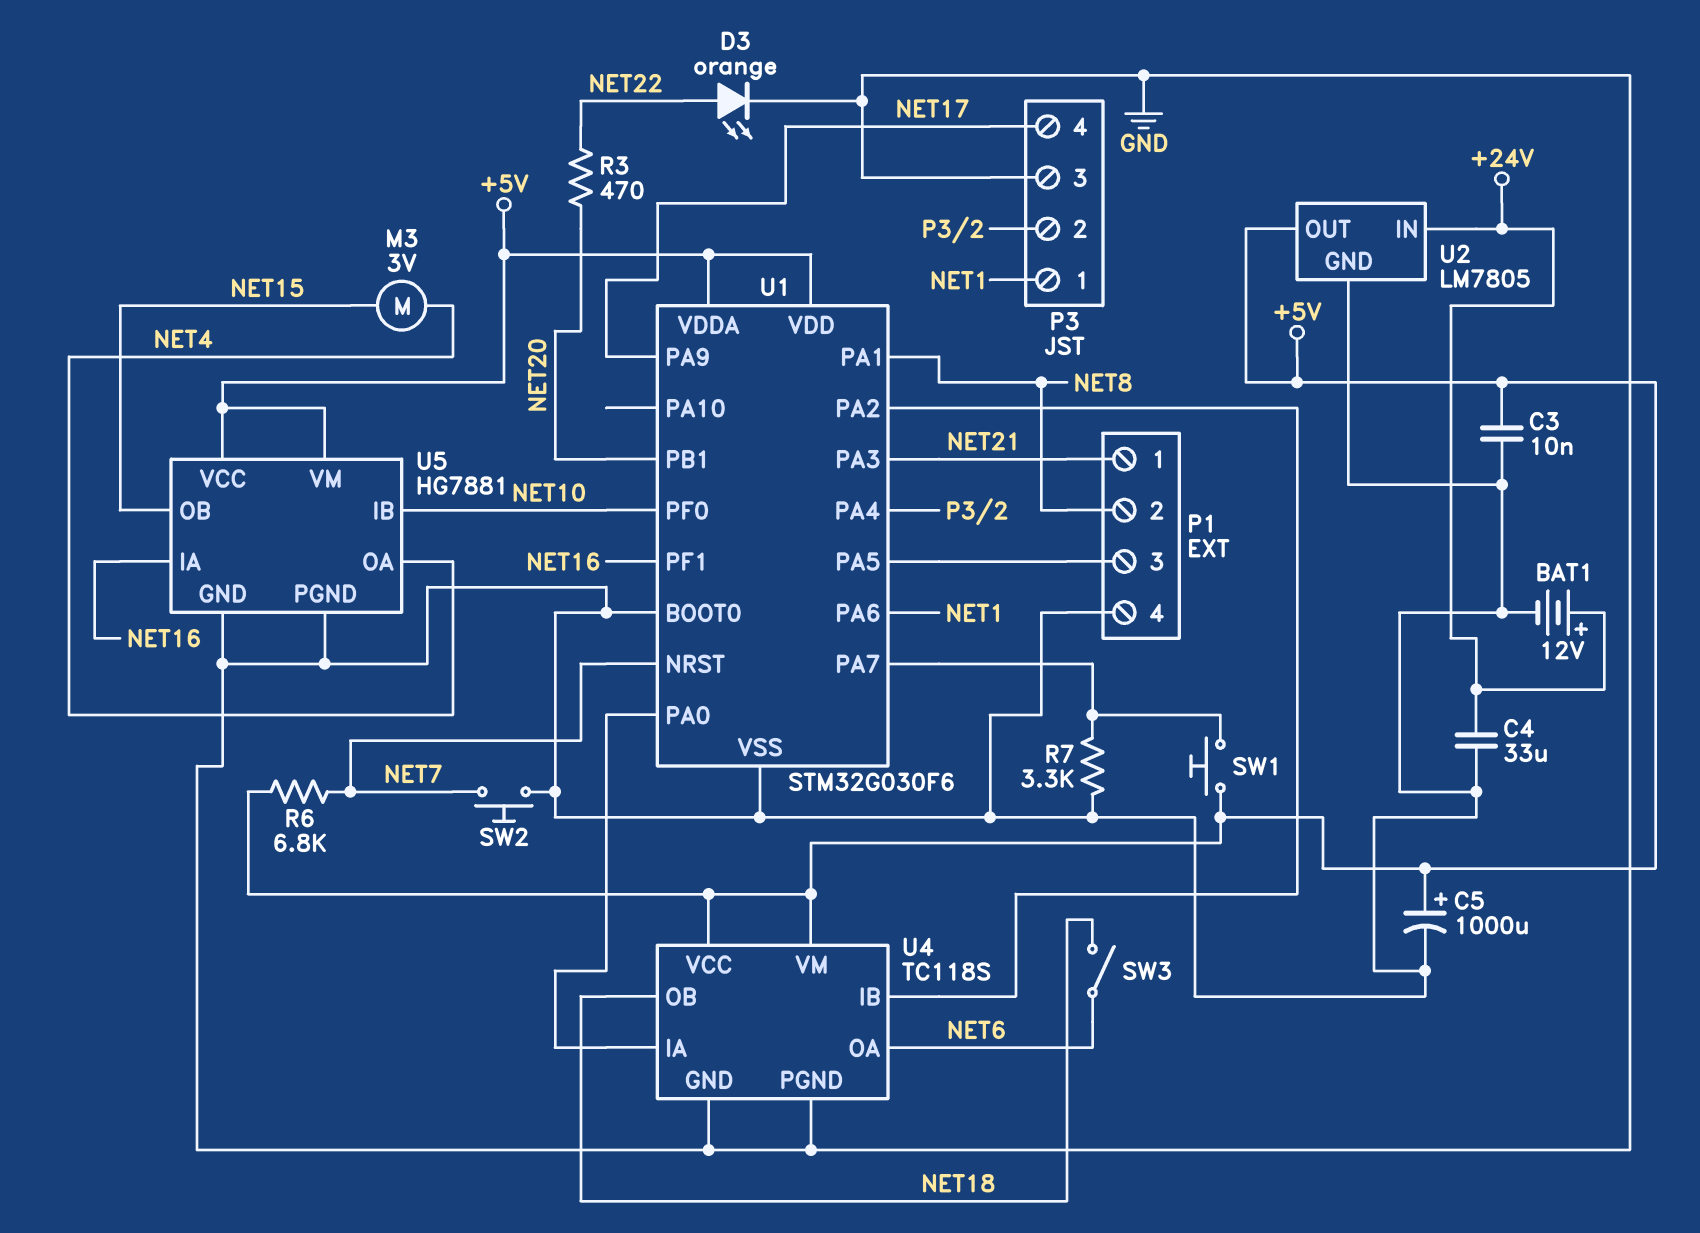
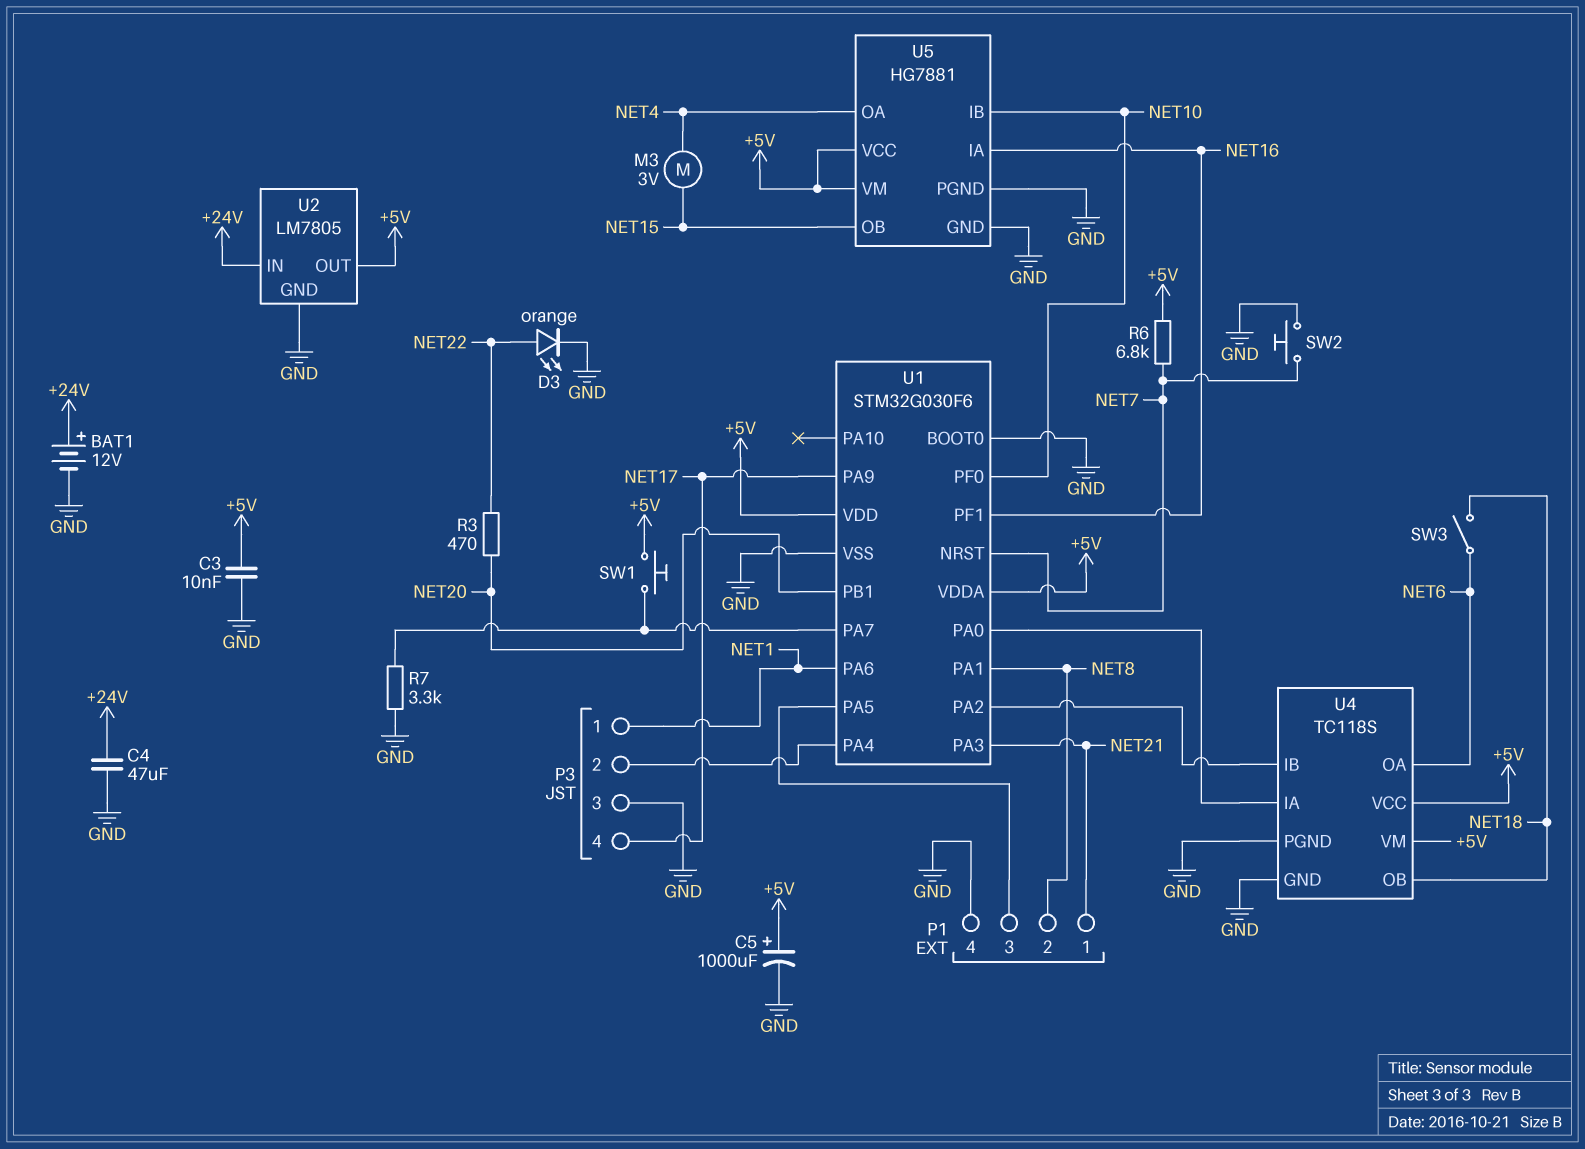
C4: 33uF (+24V, GND) -> 47uF (+24V, GND)

